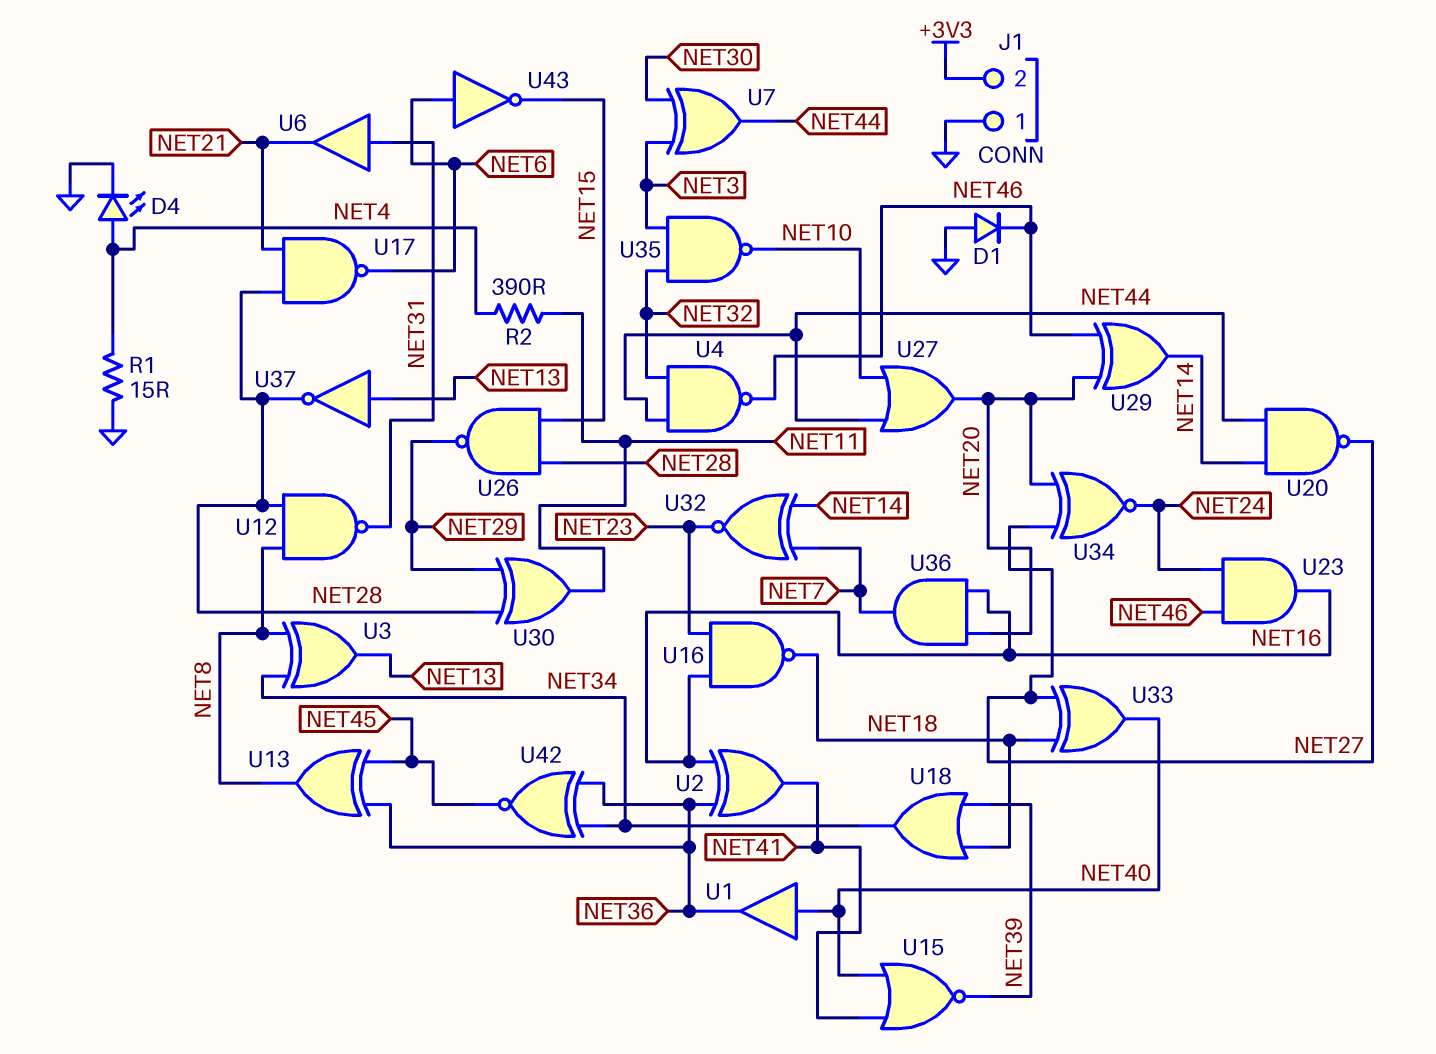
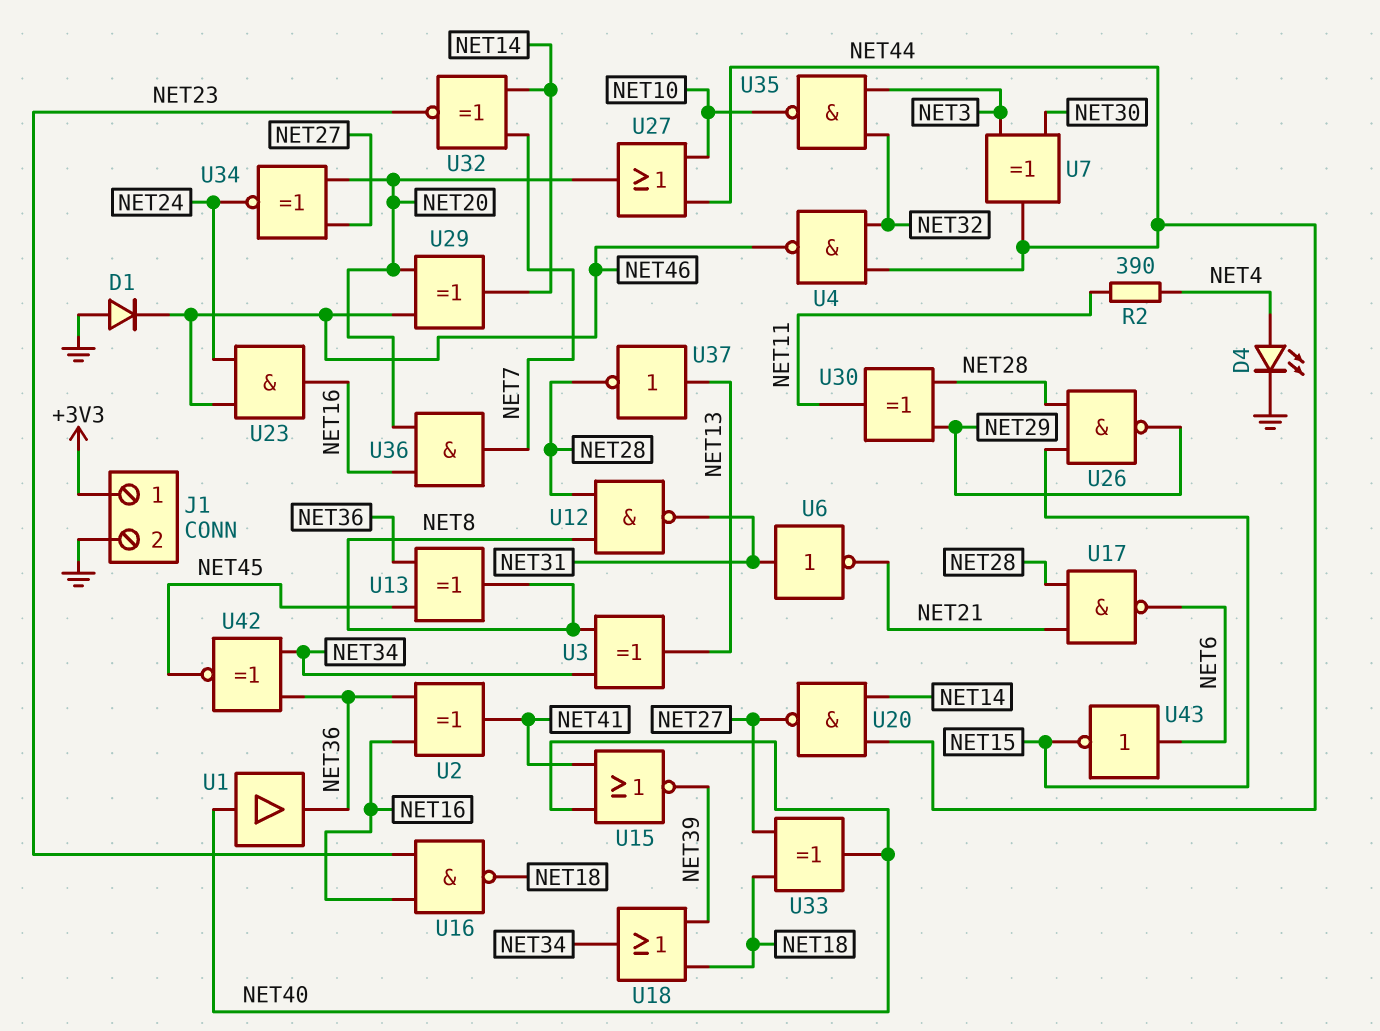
J1 pin 1: GND -> +3V3
J1 pin 2: +3V3 -> GND
R1: 15 (GND, NET4) -> none
U6: buffer (in NET31, out NET21) -> NOT (in NET31, out NET21)

